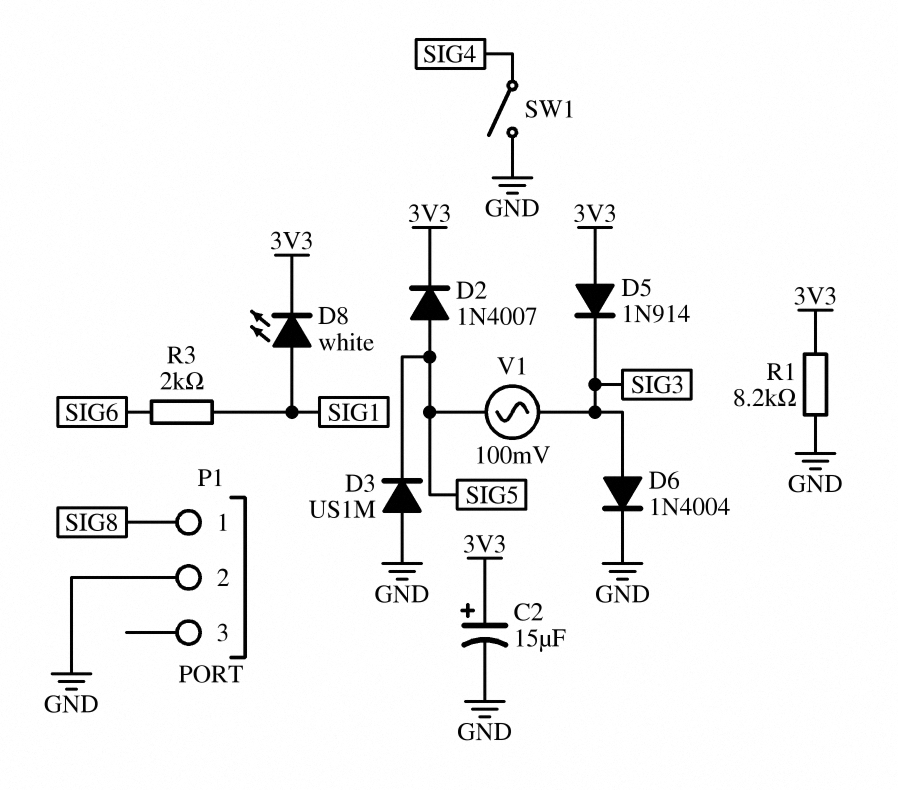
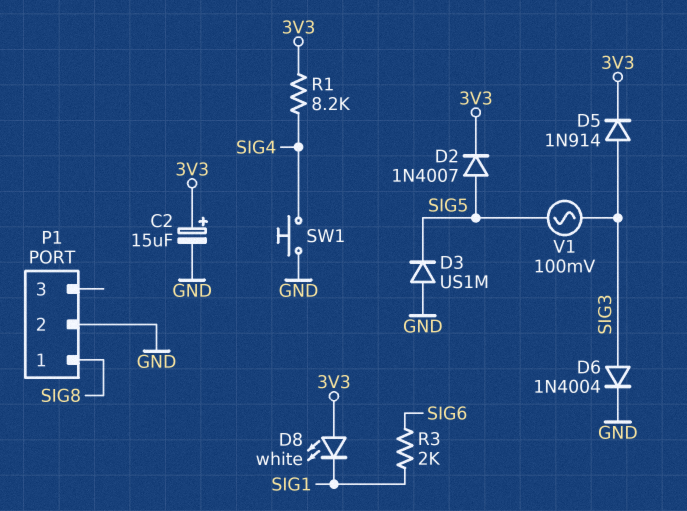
D5: diode 1N914 (A 3V3, K SIG3) -> diode 1N914 (A SIG3, K 3V3)
D8: LED white (A SIG1, K 3V3) -> LED white (A 3V3, K SIG1)
R1: 8.2k (3V3, GND) -> 8.2k (3V3, SIG4)
SW1: switch (GND, SIG4) -> button (GND, SIG4)

